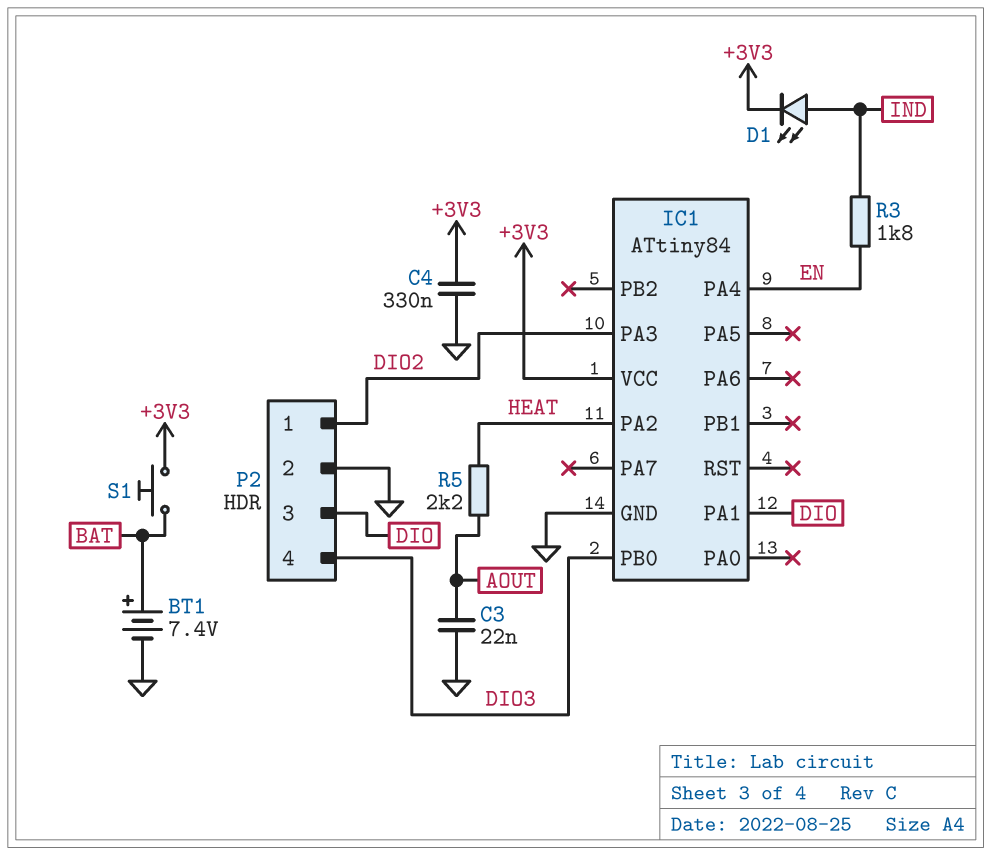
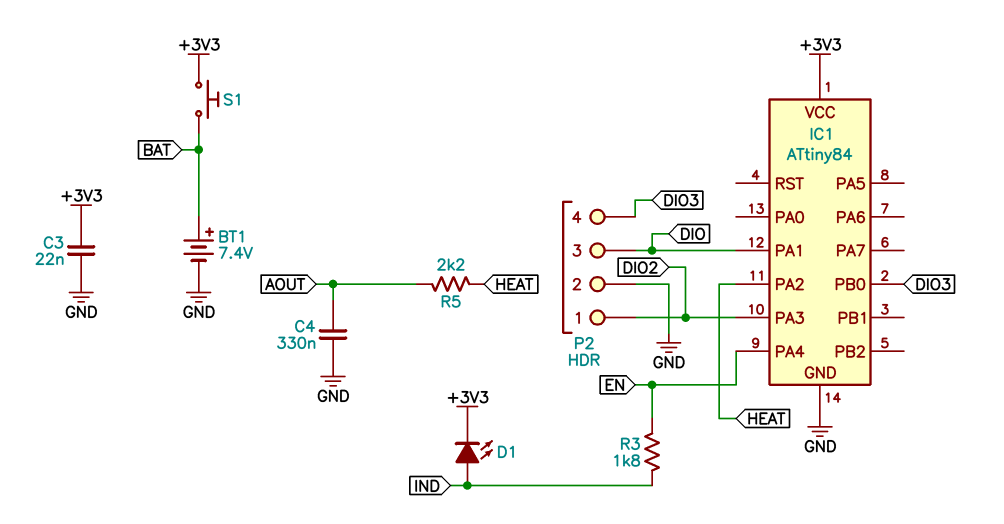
C3: 22nF (AOUT, GND) -> 22nF (+3V3, GND)
C4: 330nF (+3V3, GND) -> 330nF (AOUT, GND)

